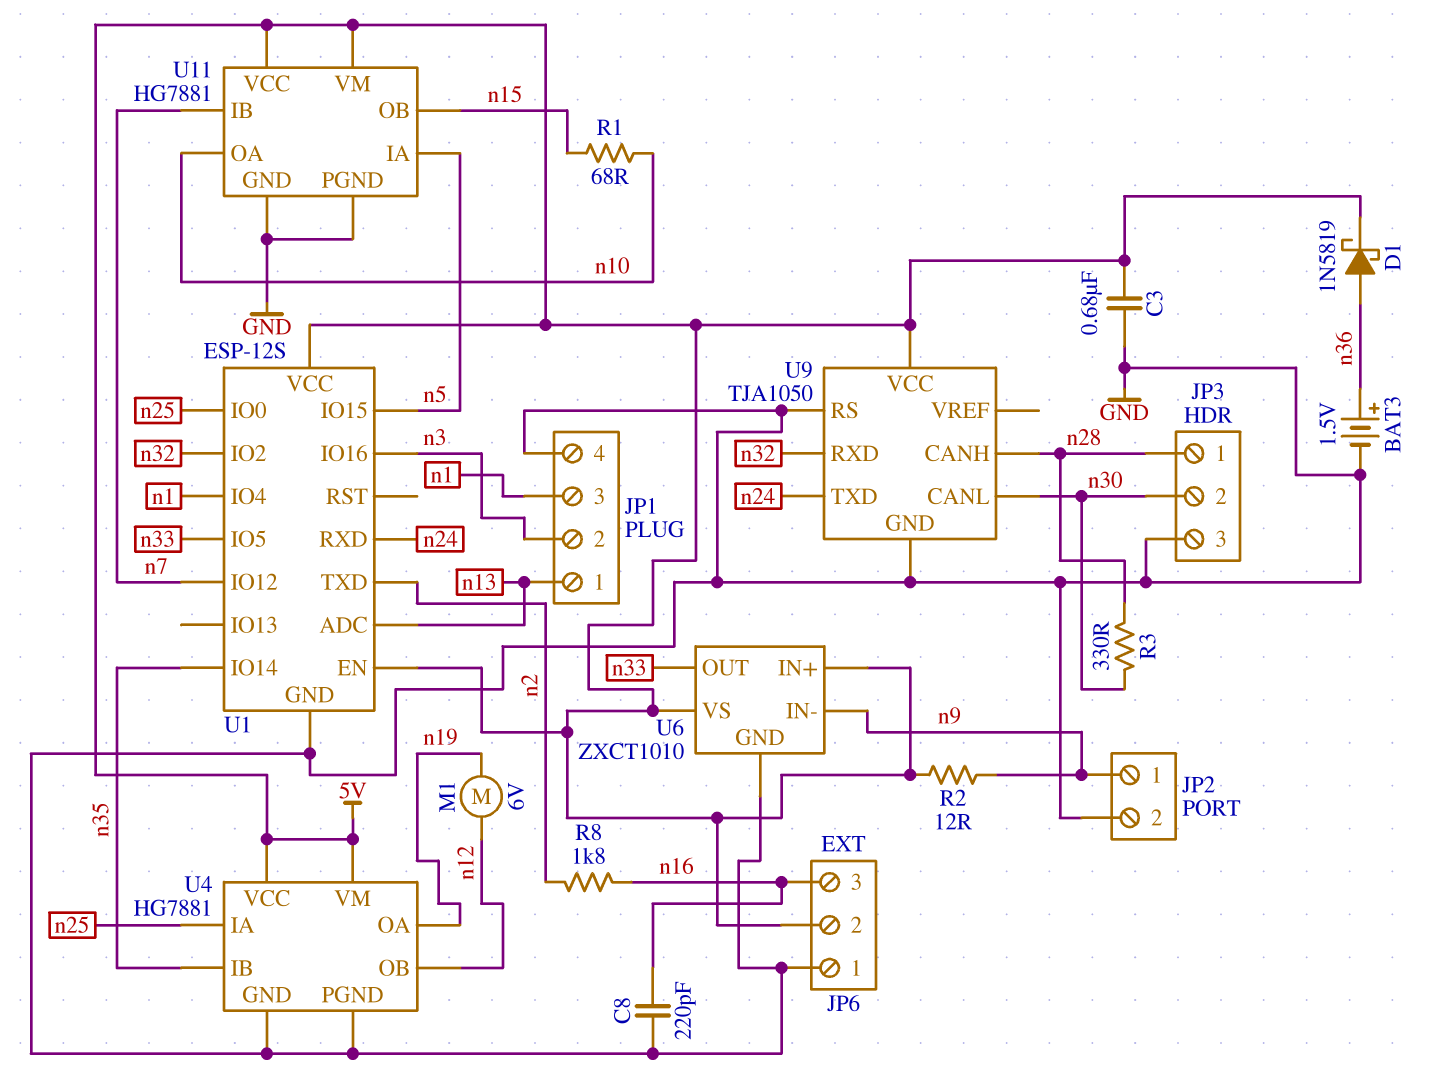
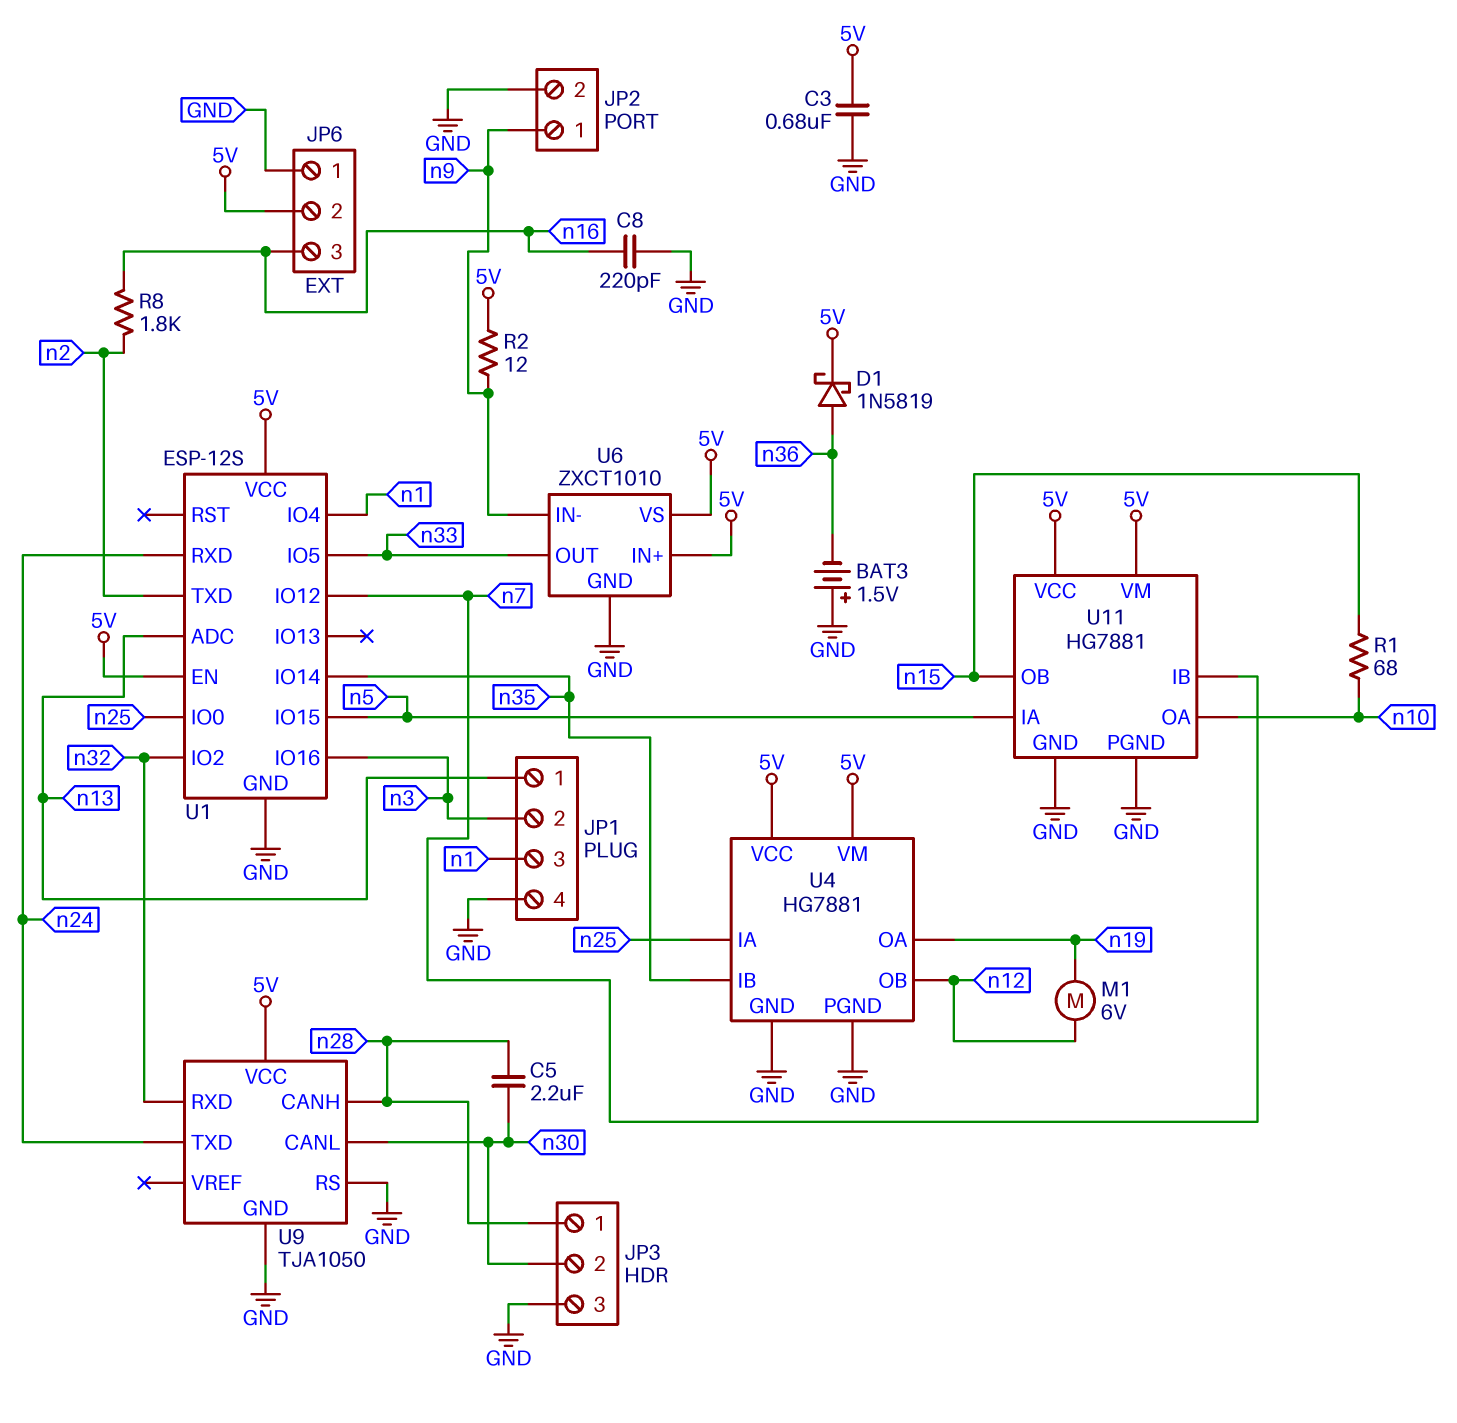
BAT3: 1.5V (plus n36, minus GND) -> 1.5V (plus GND, minus n36)
C5: none -> 2.2uF (n28, n30)
R3: 330 (n28, n30) -> none

